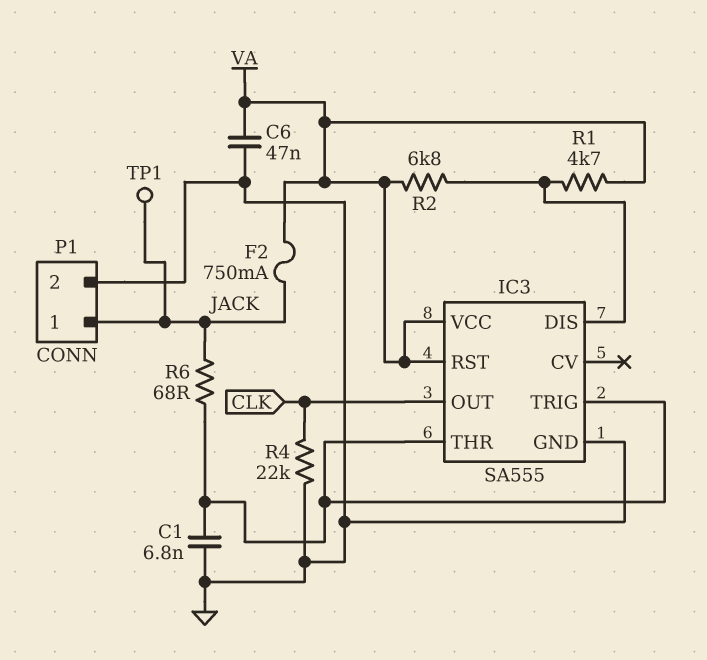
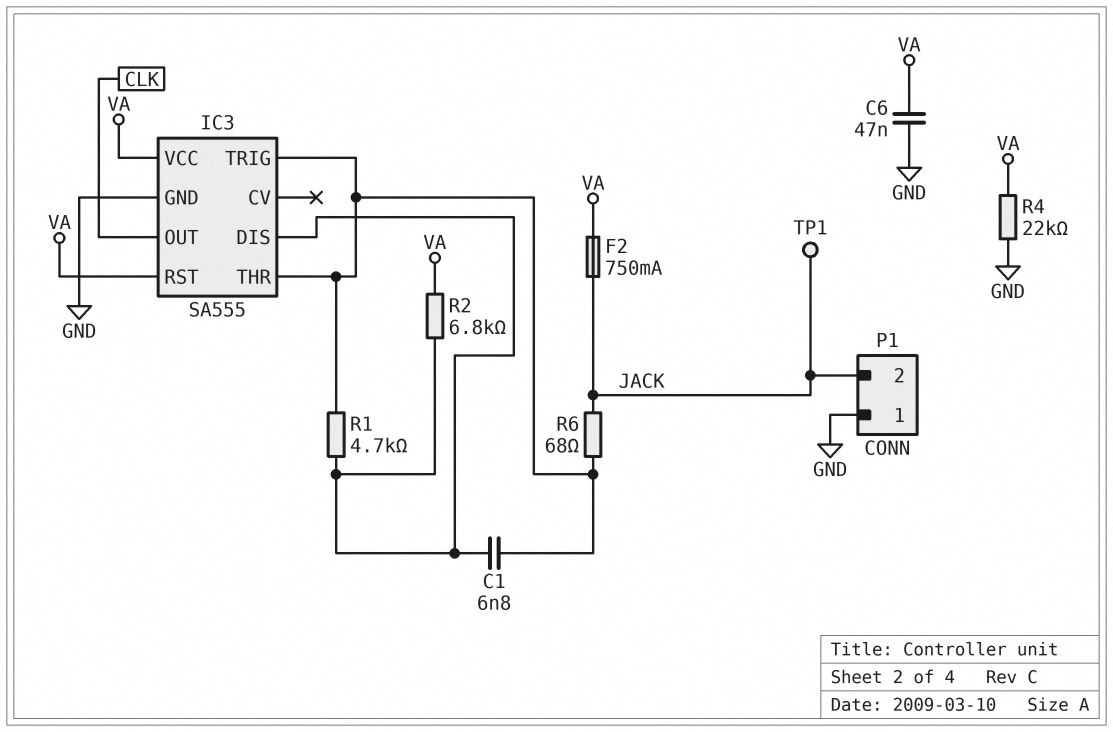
C1: 6.8nF (GND, IC3/THR) -> 6.8nF (IC3/DIS, IC3/THR)
P1 pin 1: JACK -> GND
P1 pin 2: GND -> JACK
R1: 4.7k (IC3/DIS, VA) -> 4.7k (IC3/DIS, IC3/THR)
R4: 22k (CLK, GND) -> 22k (GND, VA)

